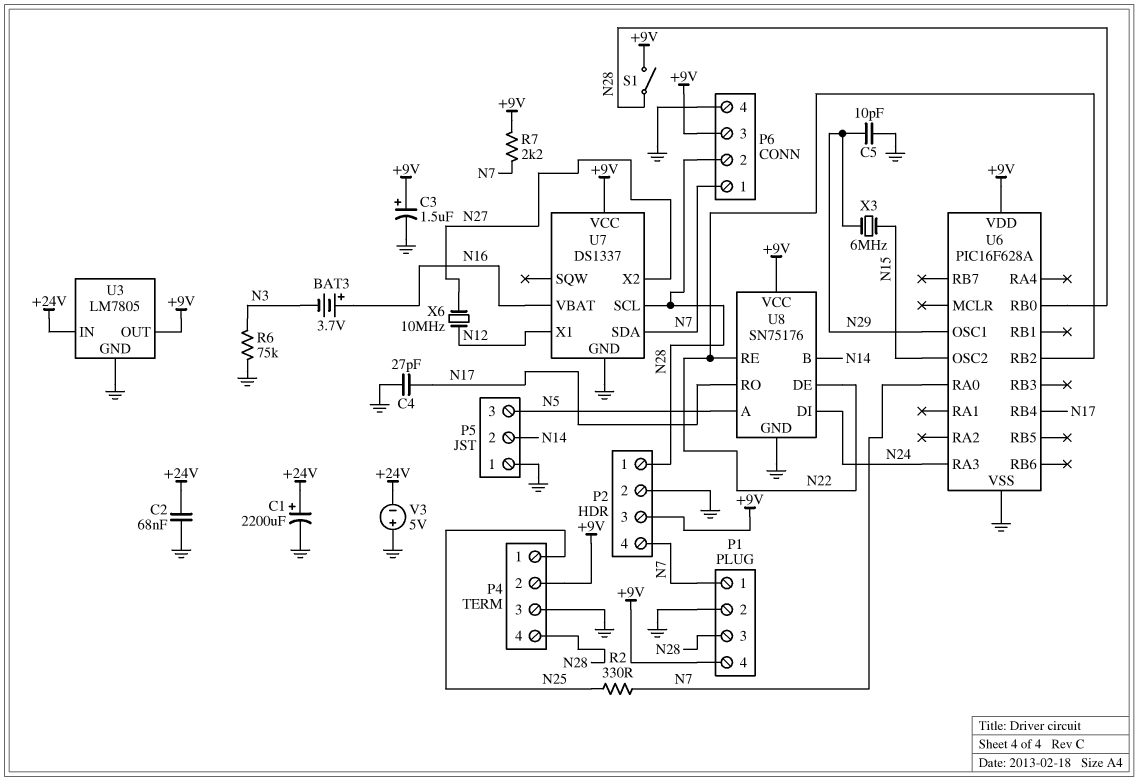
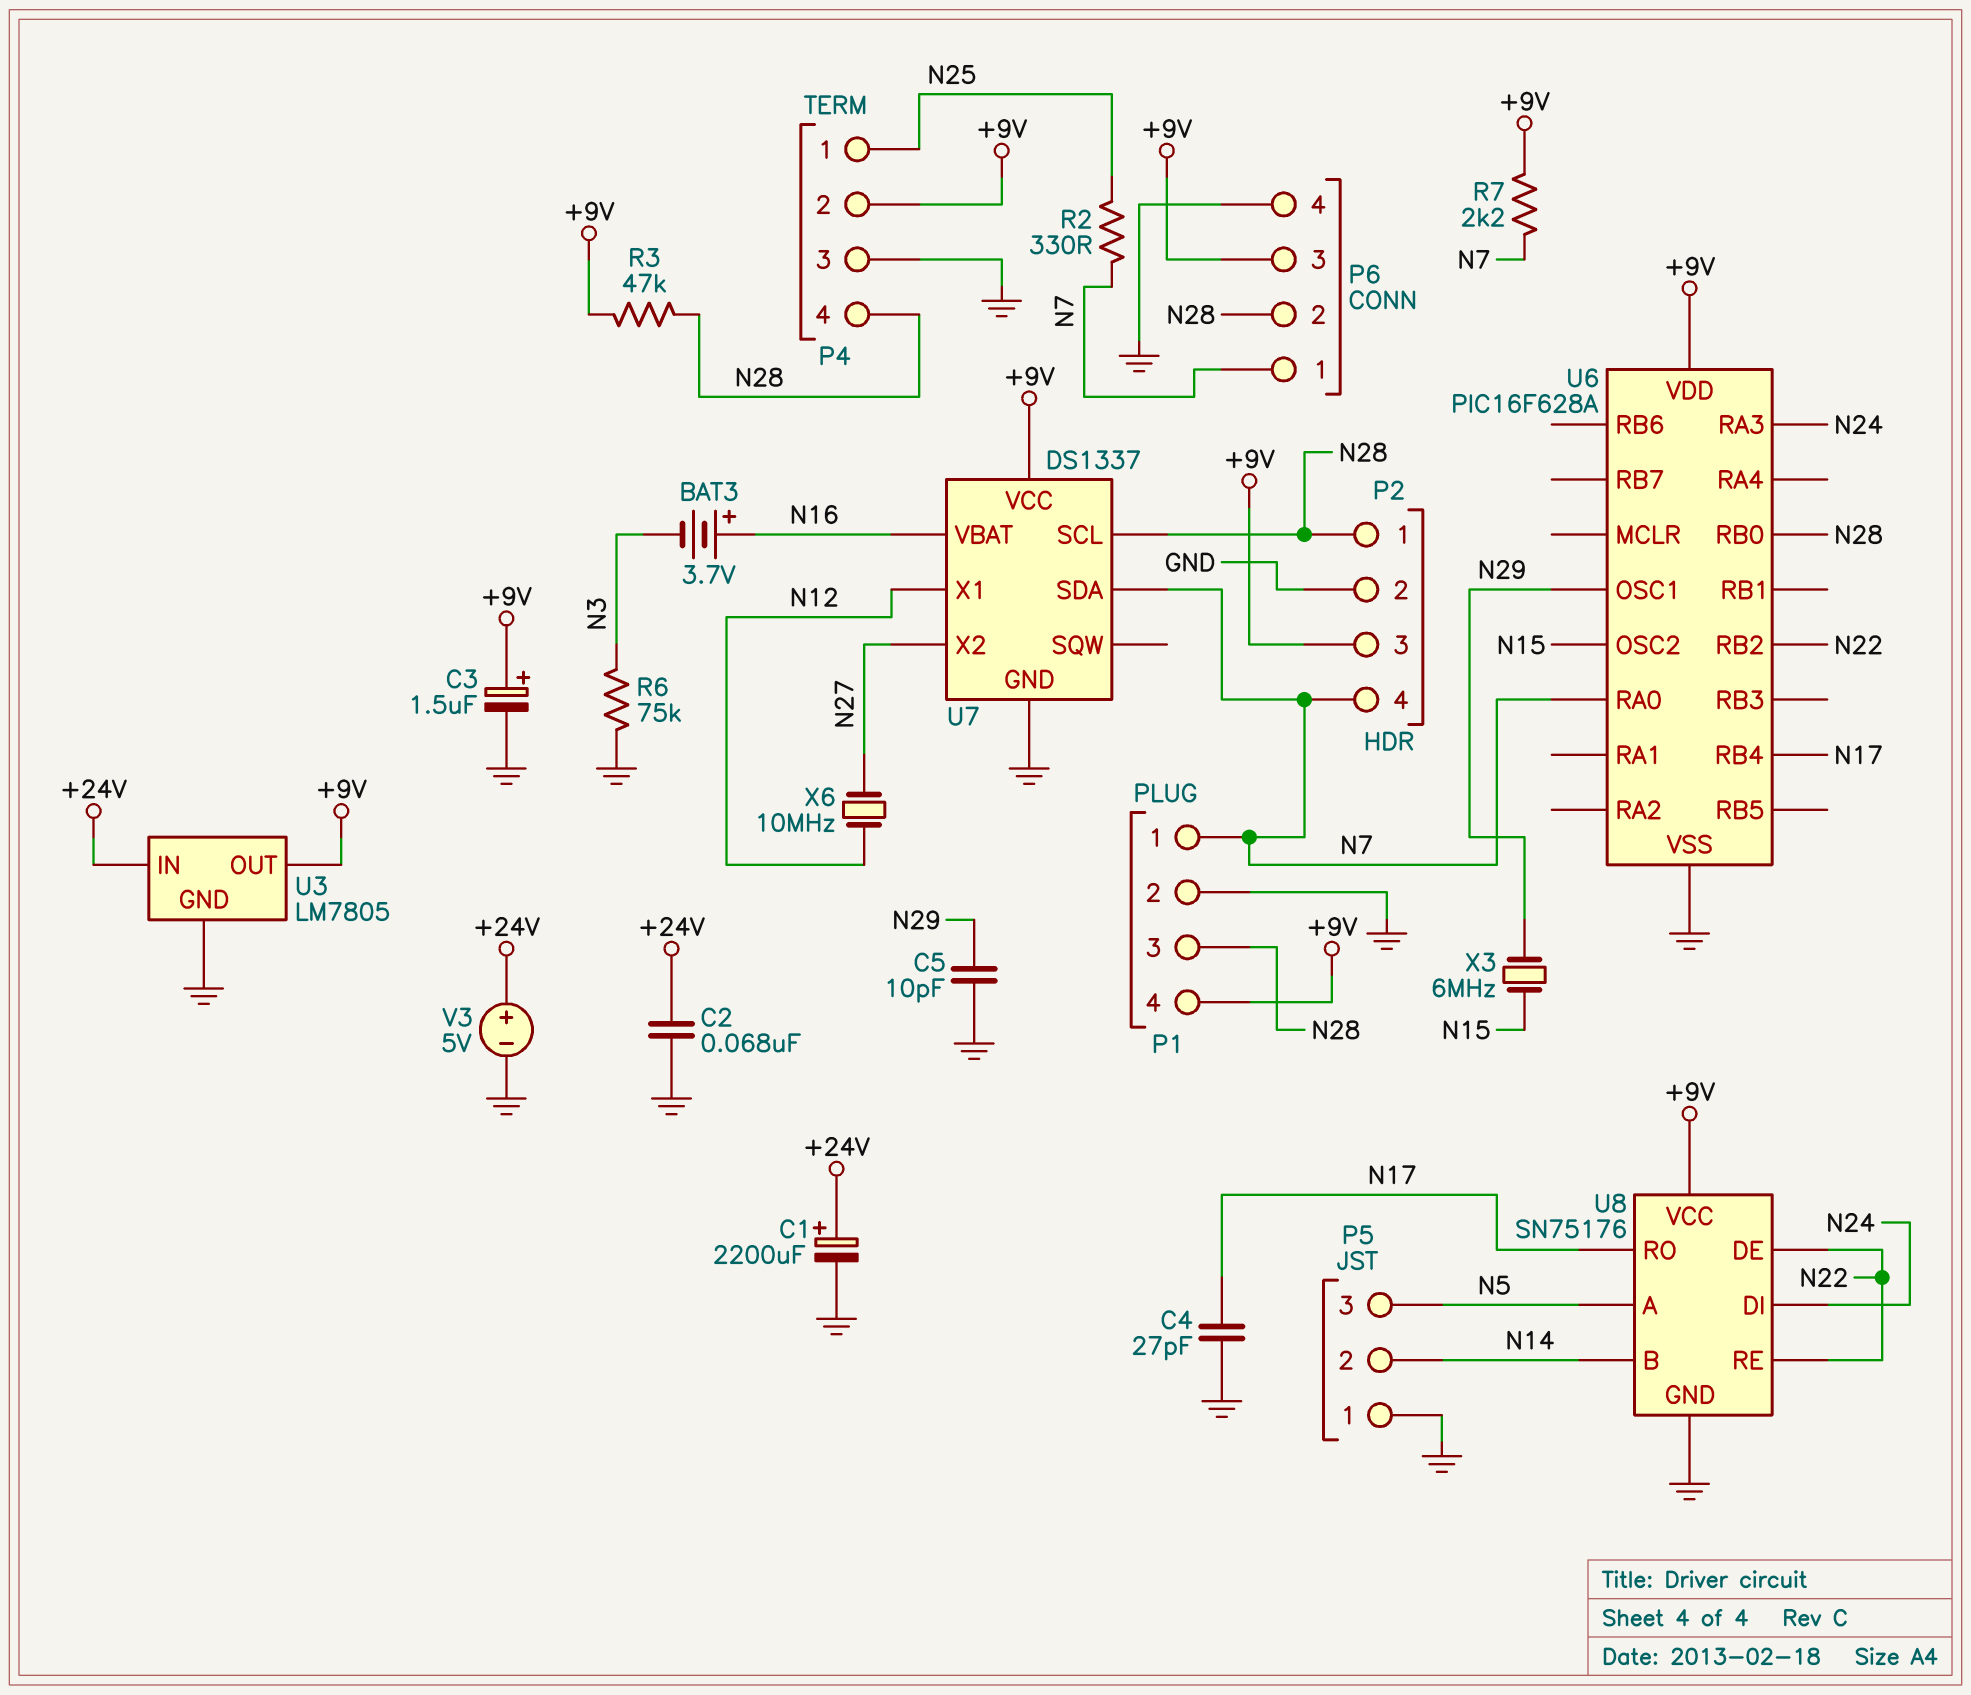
R3: none -> 47k (+9V, N28)
S1: switch (+9V, N28) -> none
V3: 5V (plus GND, minus +24V) -> 5V (plus +24V, minus GND)

